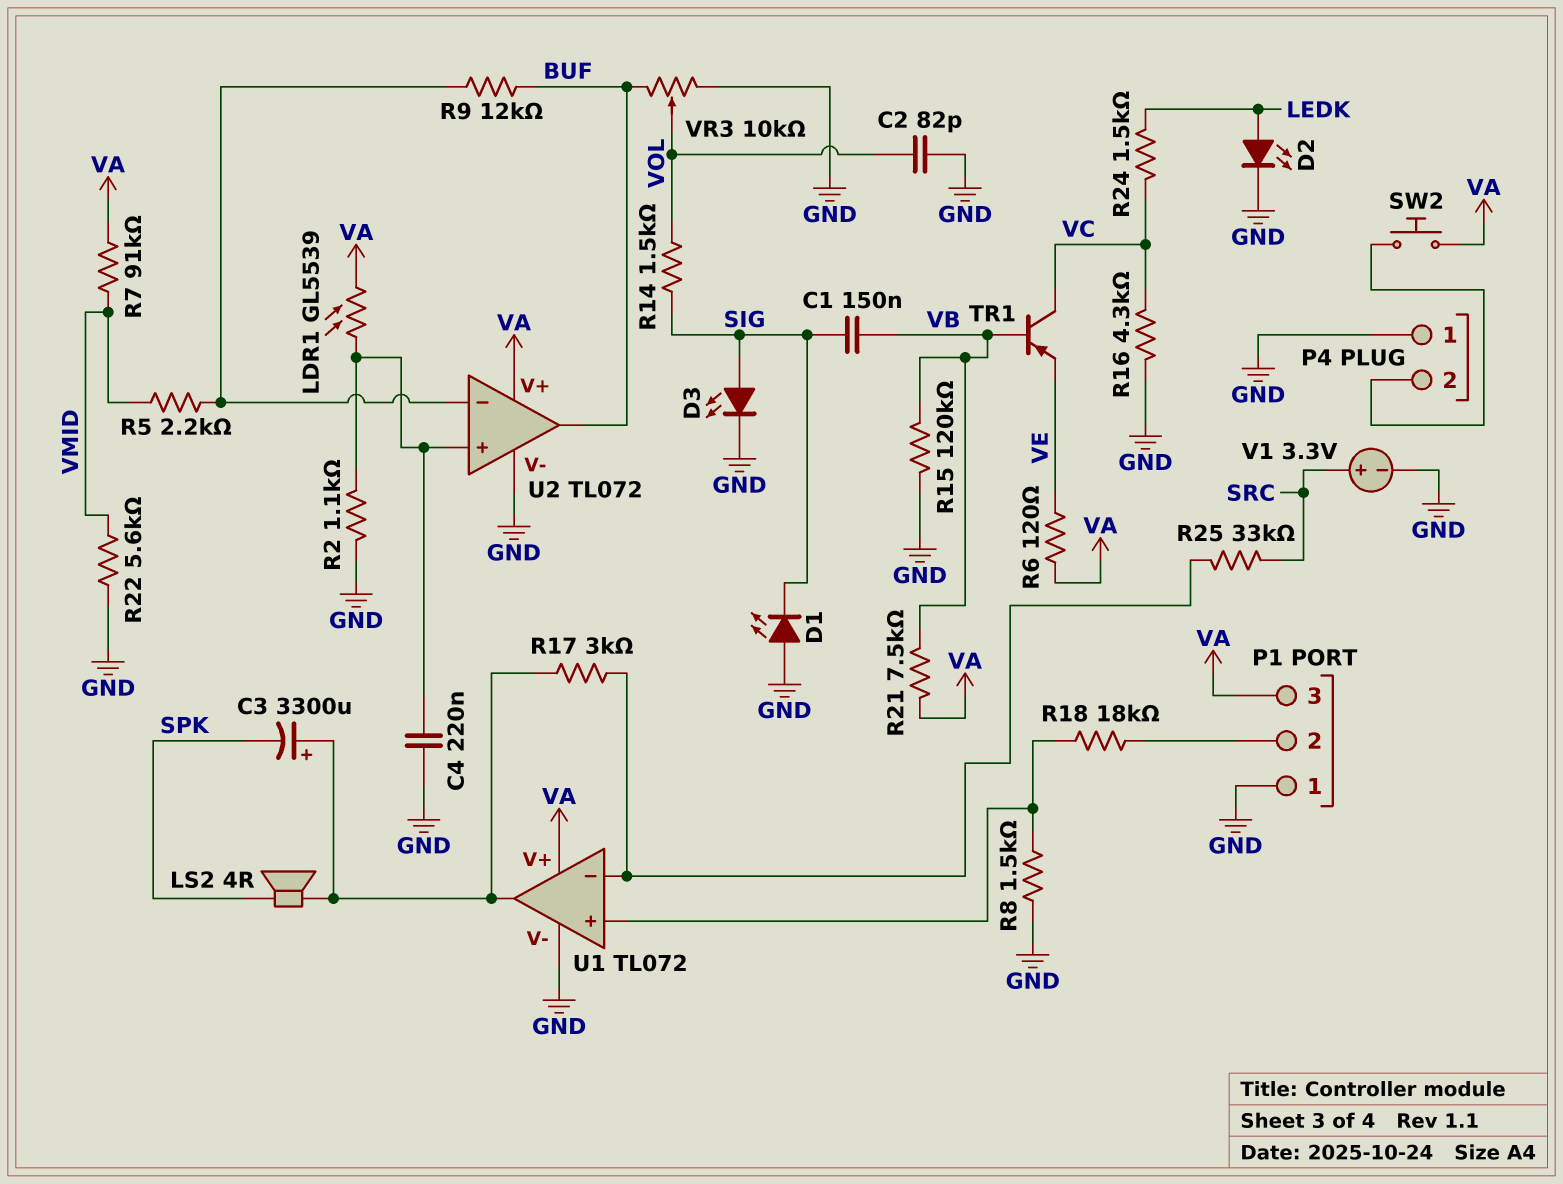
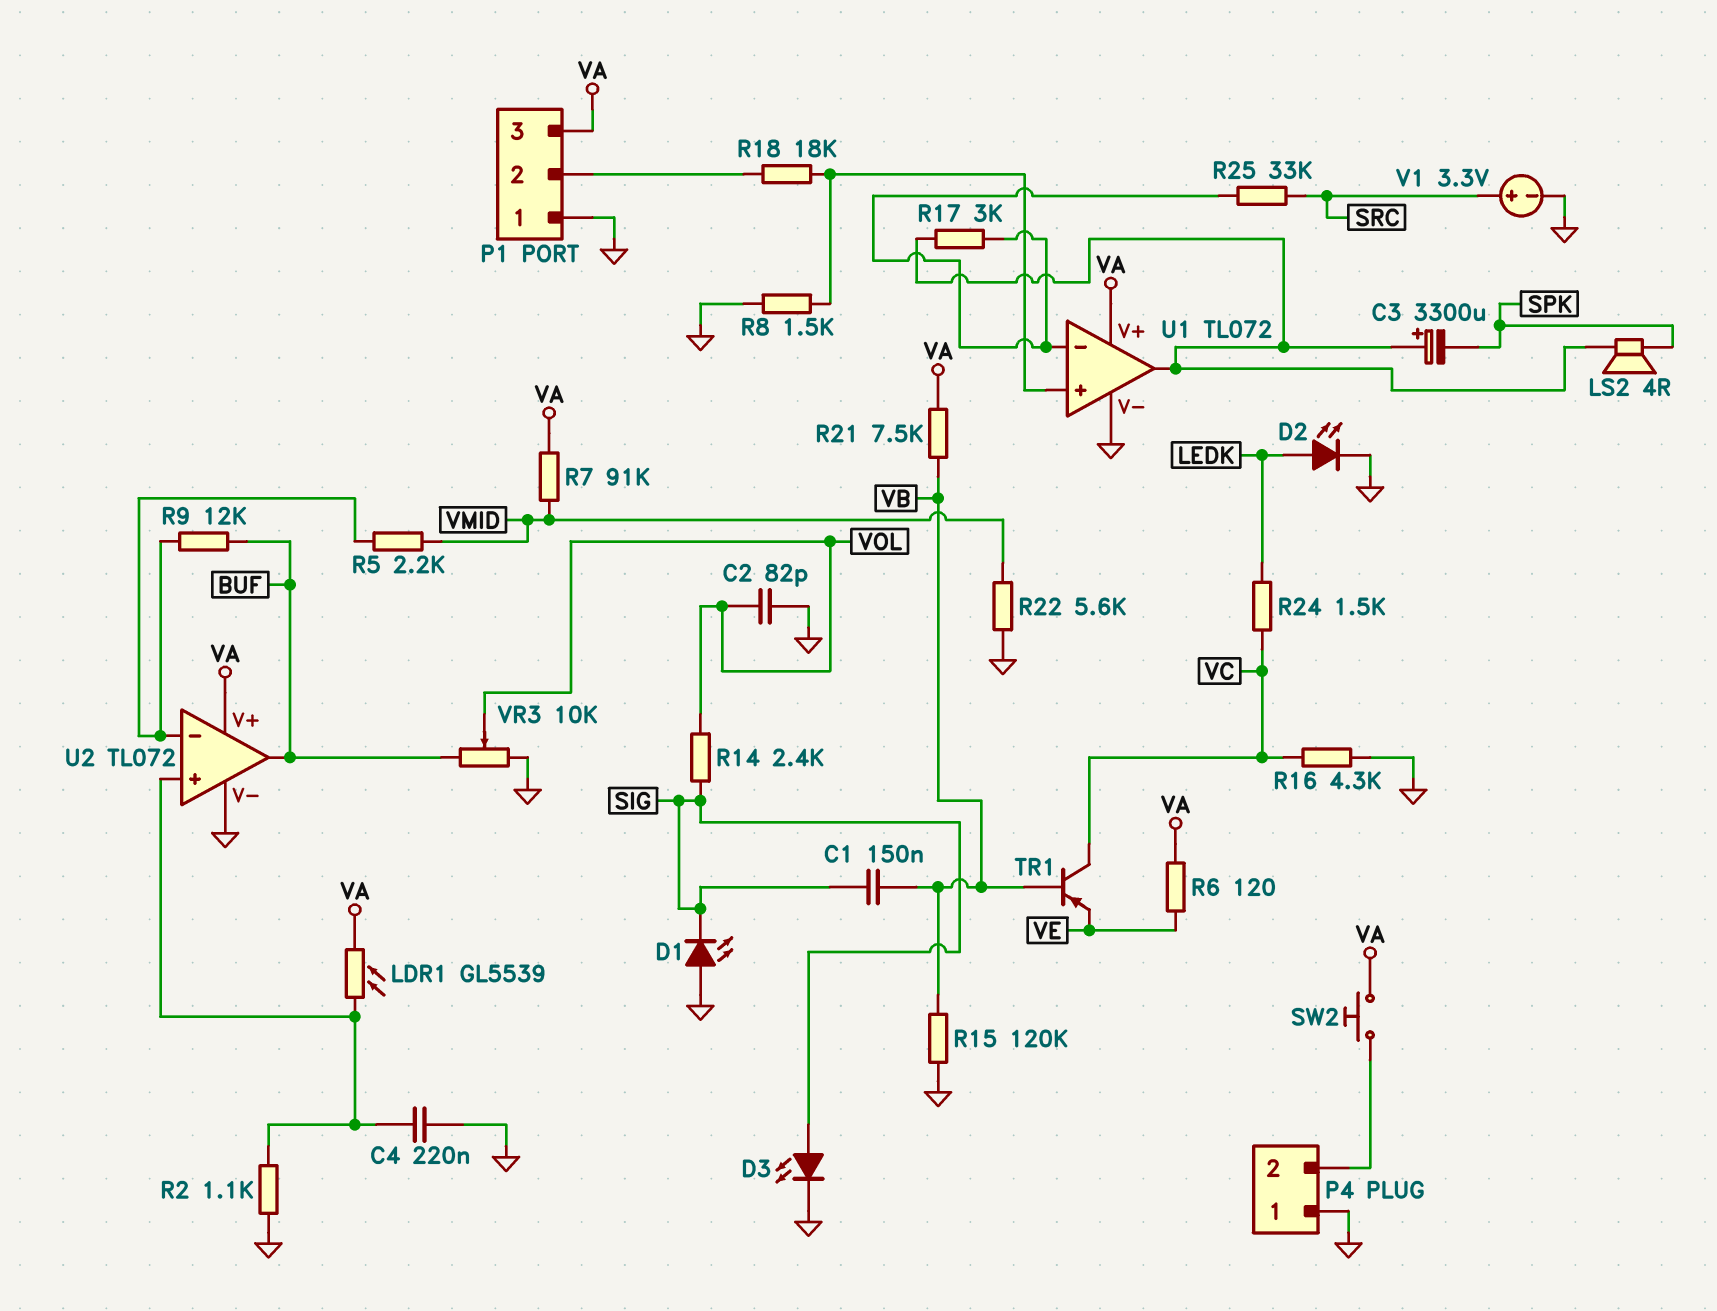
R14: 1.5k (SIG, VOL) -> 2.4k (SIG, VOL)

